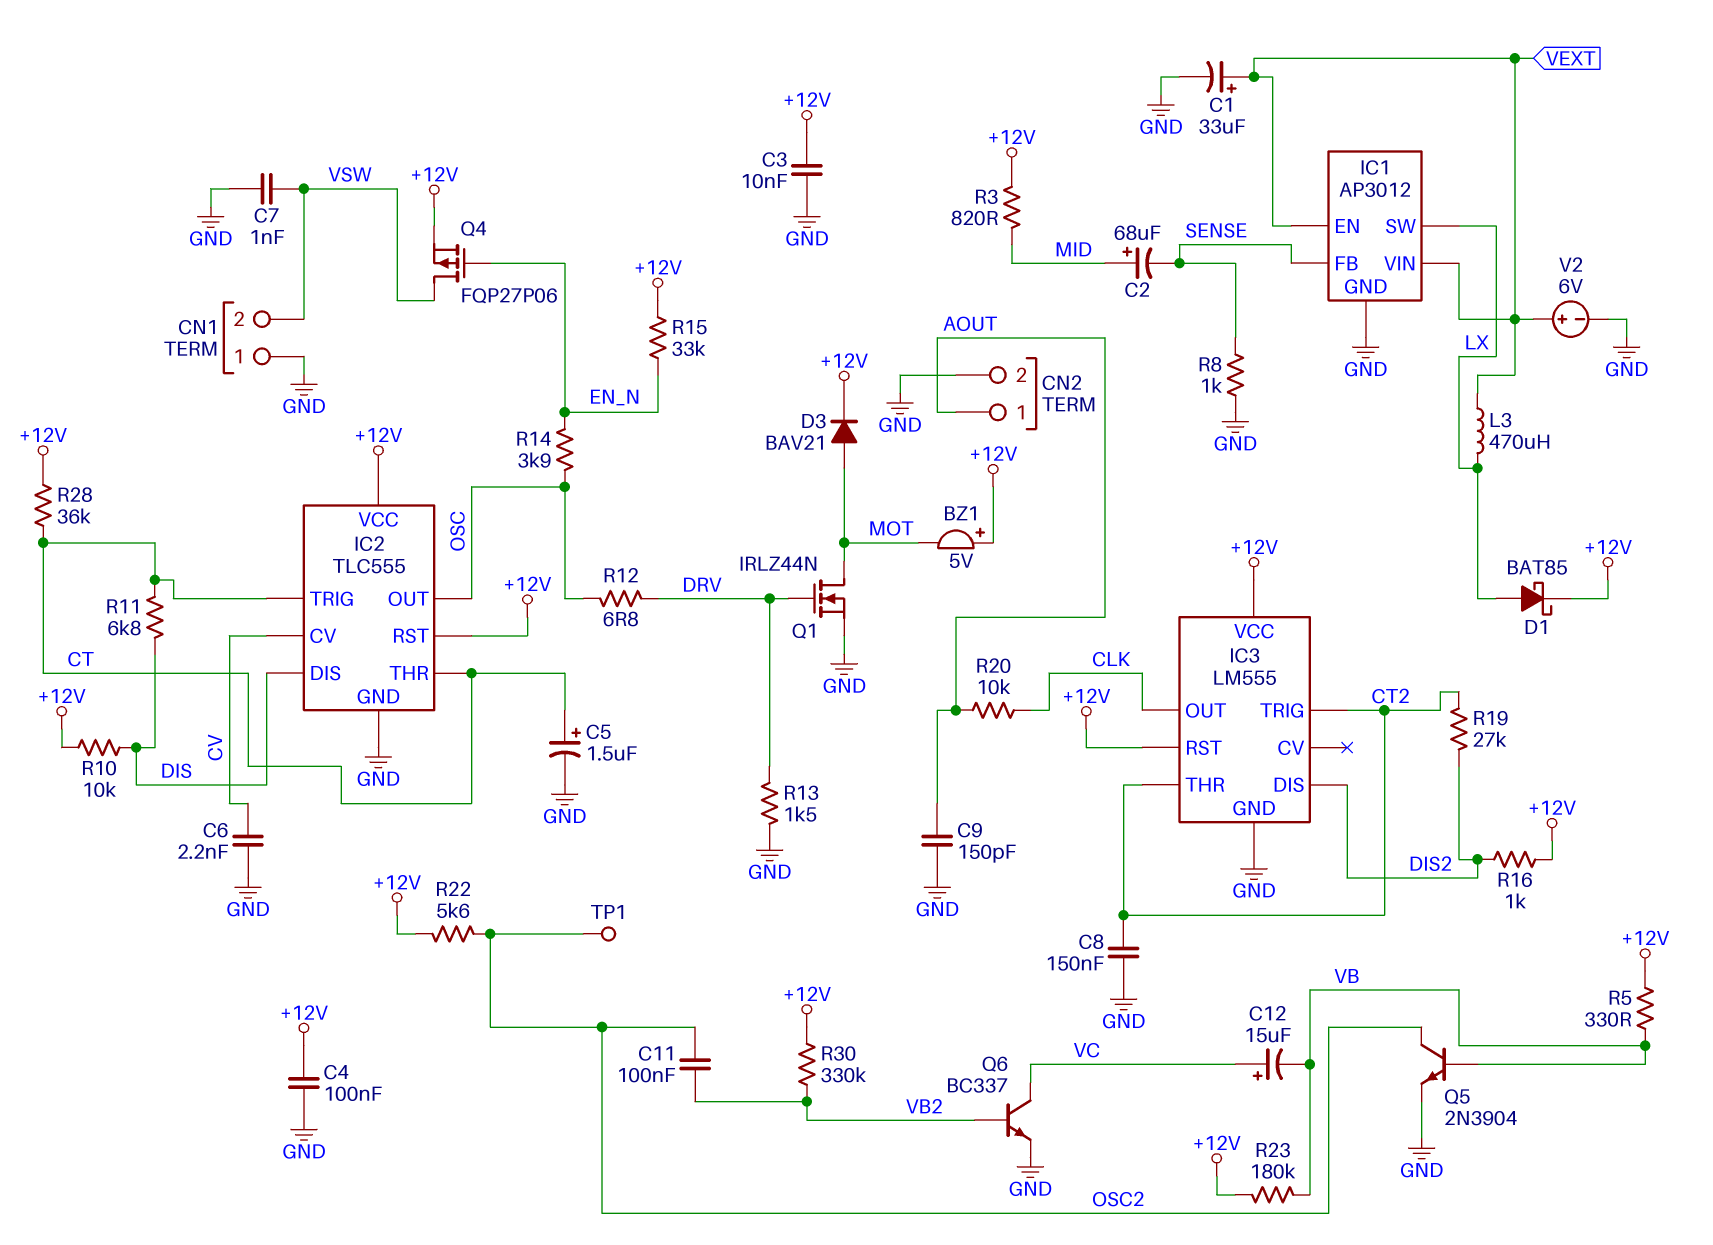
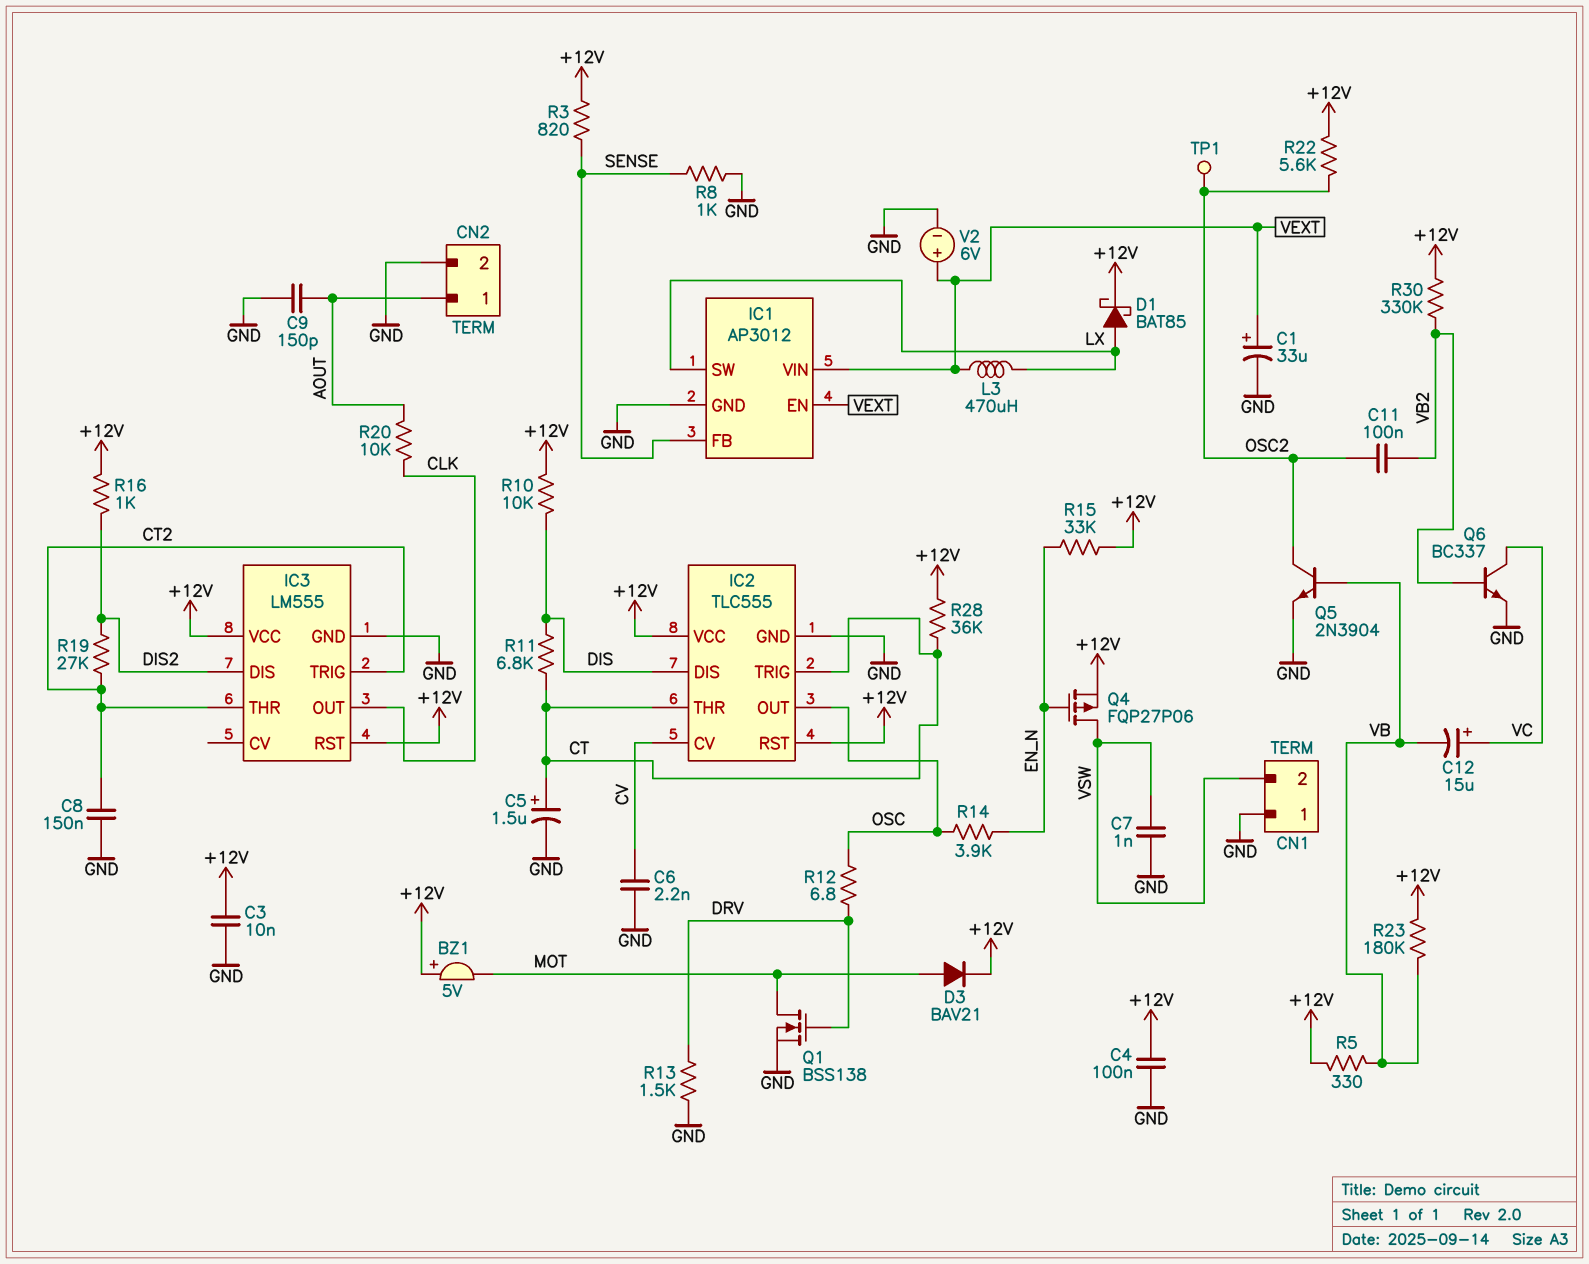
C2: 68uF (plus MID, minus SENSE) -> none
Q1: NMOS IRLZ44N (G DRV, D MOT, S GND) -> NMOS BSS138 (G DRV, D MOT, S GND)
R3: 820 (+12V, MID) -> 820 (+12V, SENSE)

